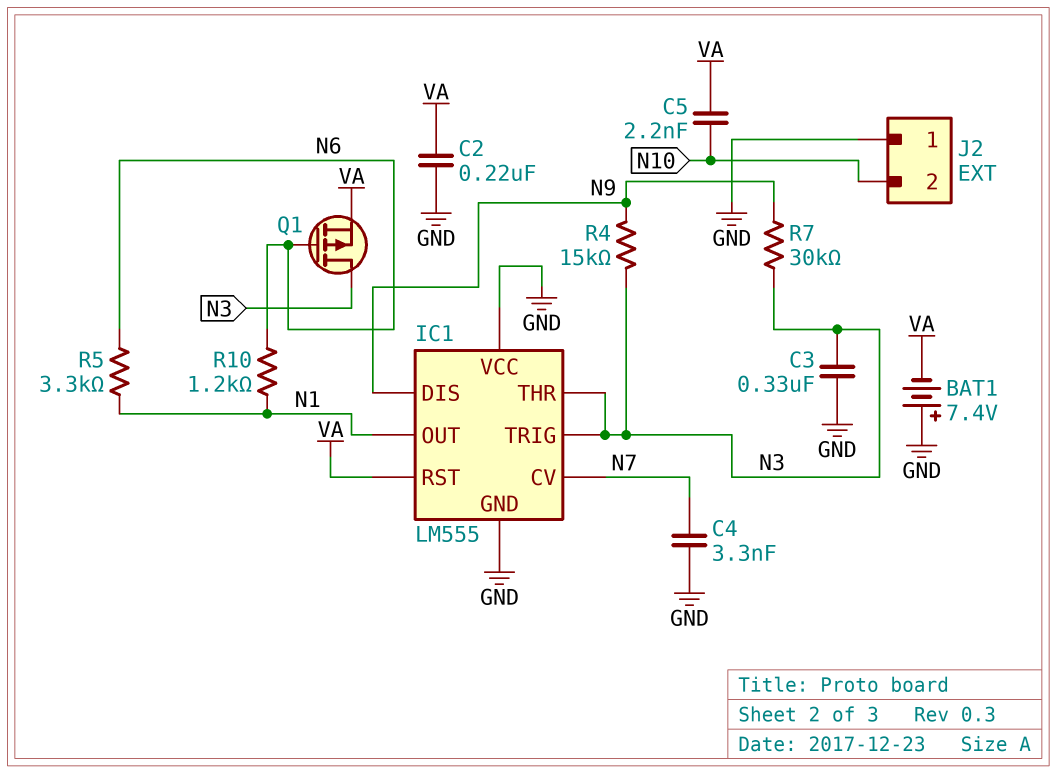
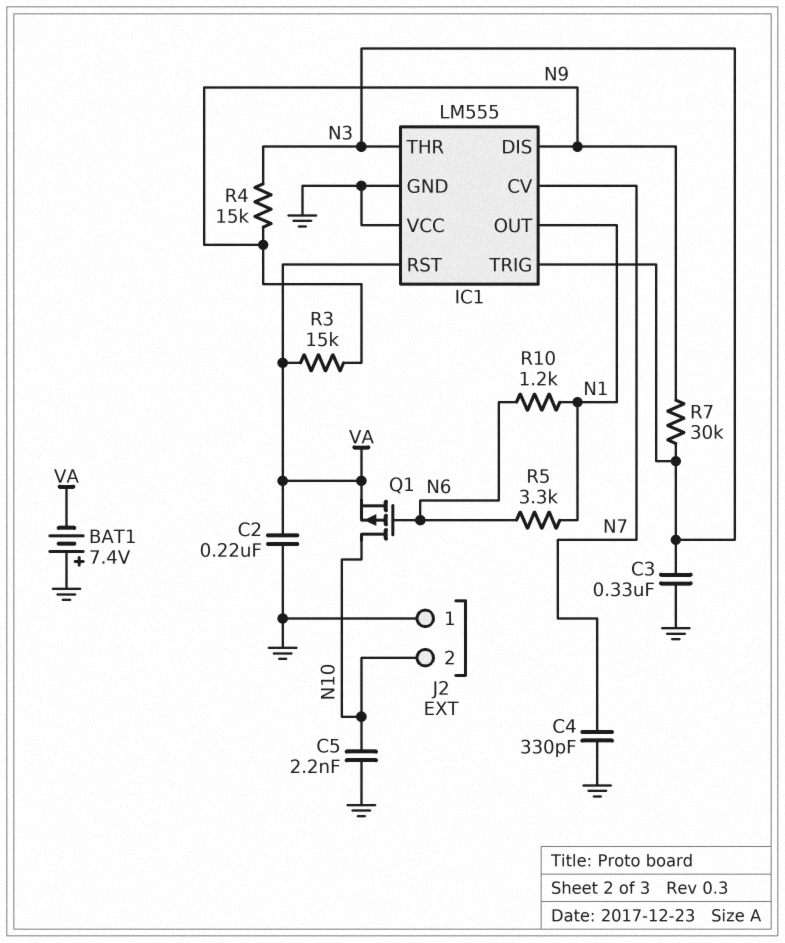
C4: 3.3nF (GND, N7) -> 330pF (GND, N7)
C5: 2.2nF (N10, VA) -> 2.2nF (GND, N10)
Q1: PMOS (G N6, D N3, S VA) -> PMOS (G N6, D N10, S VA)
R3: none -> 15k (N9, VA)

